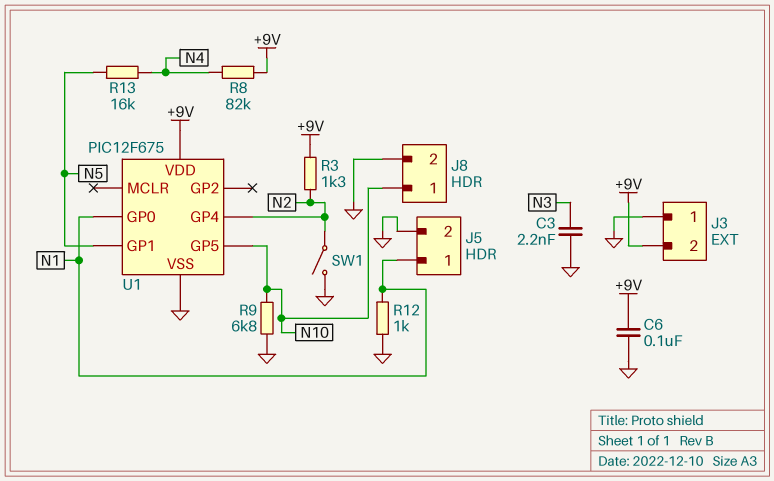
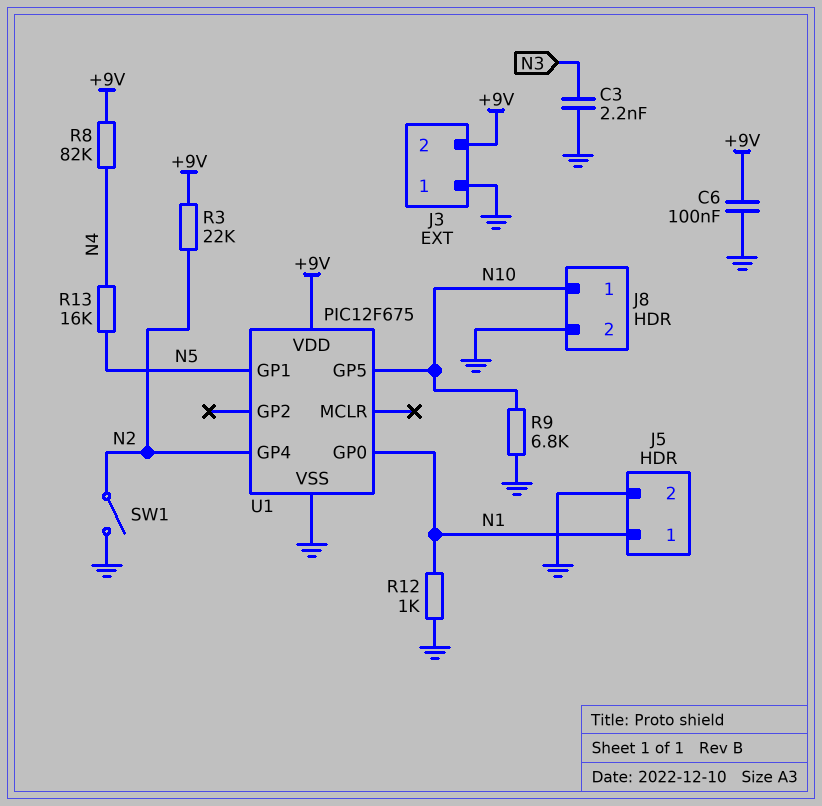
R3: 1.3k (+9V, N2) -> 22k (+9V, N2)

